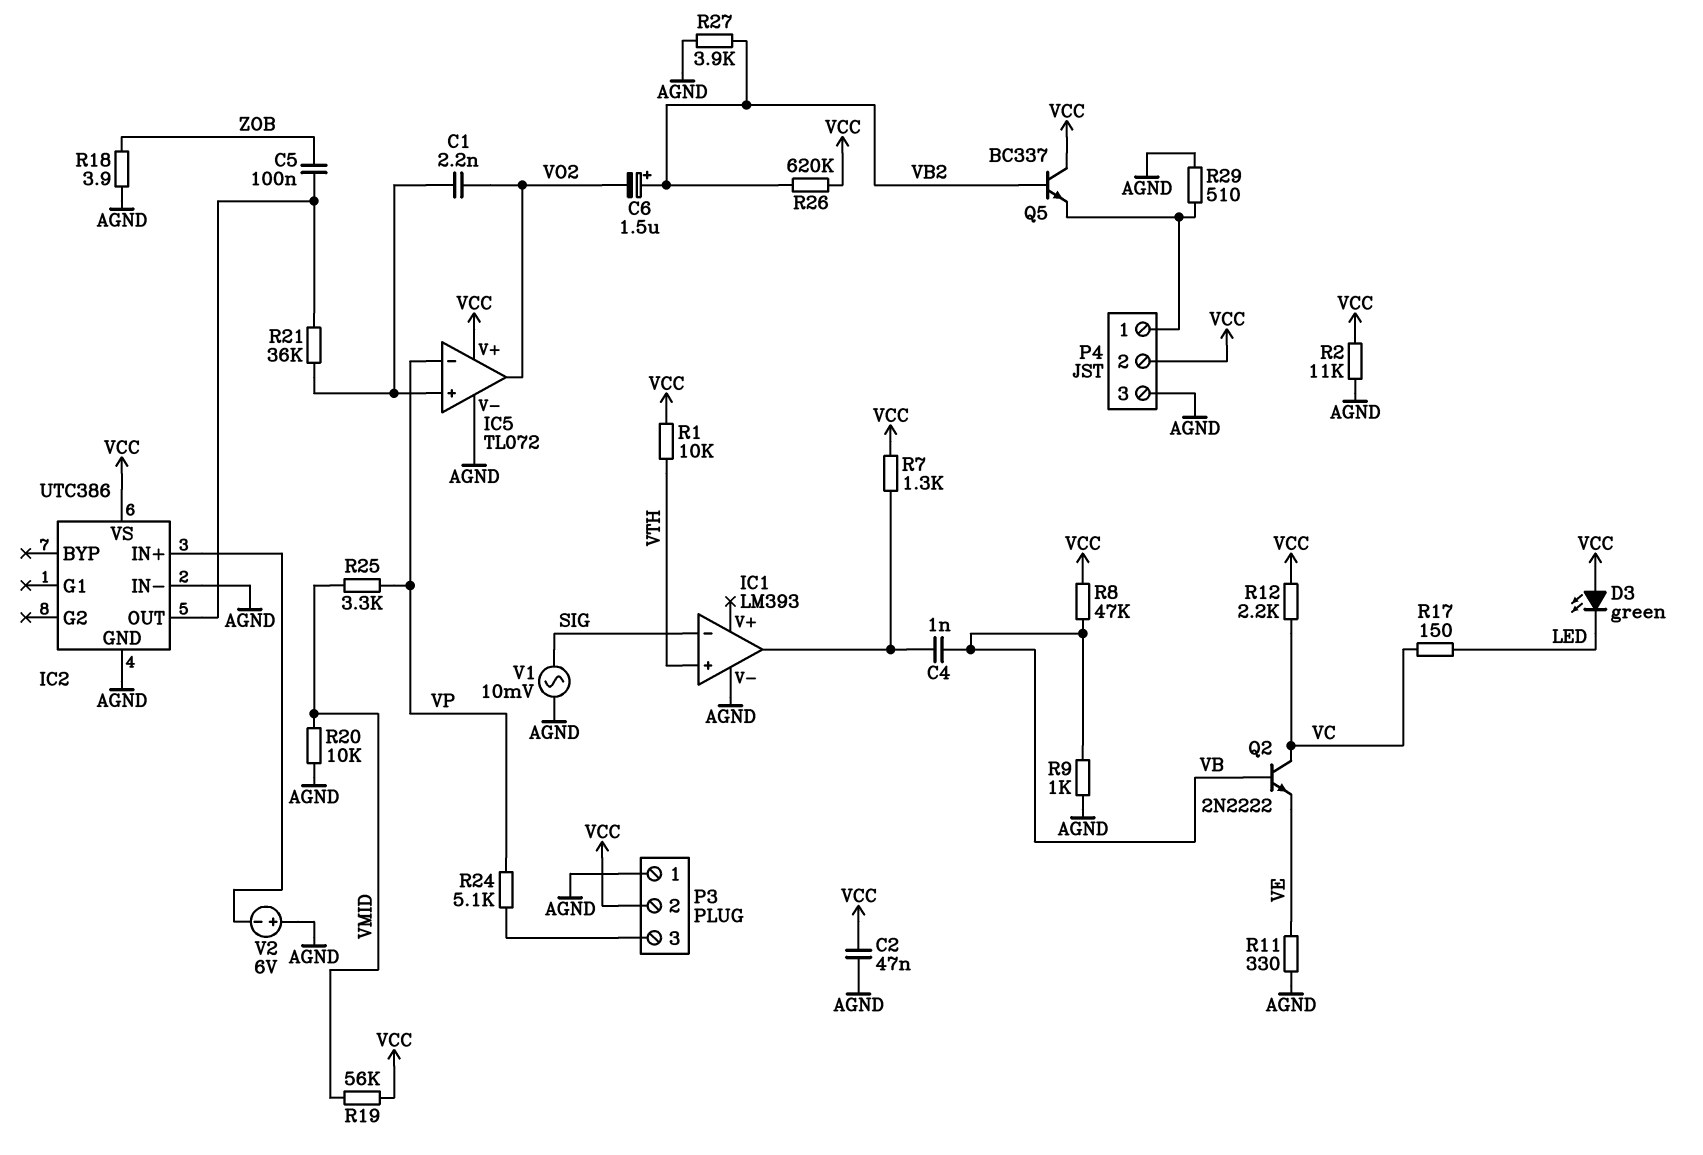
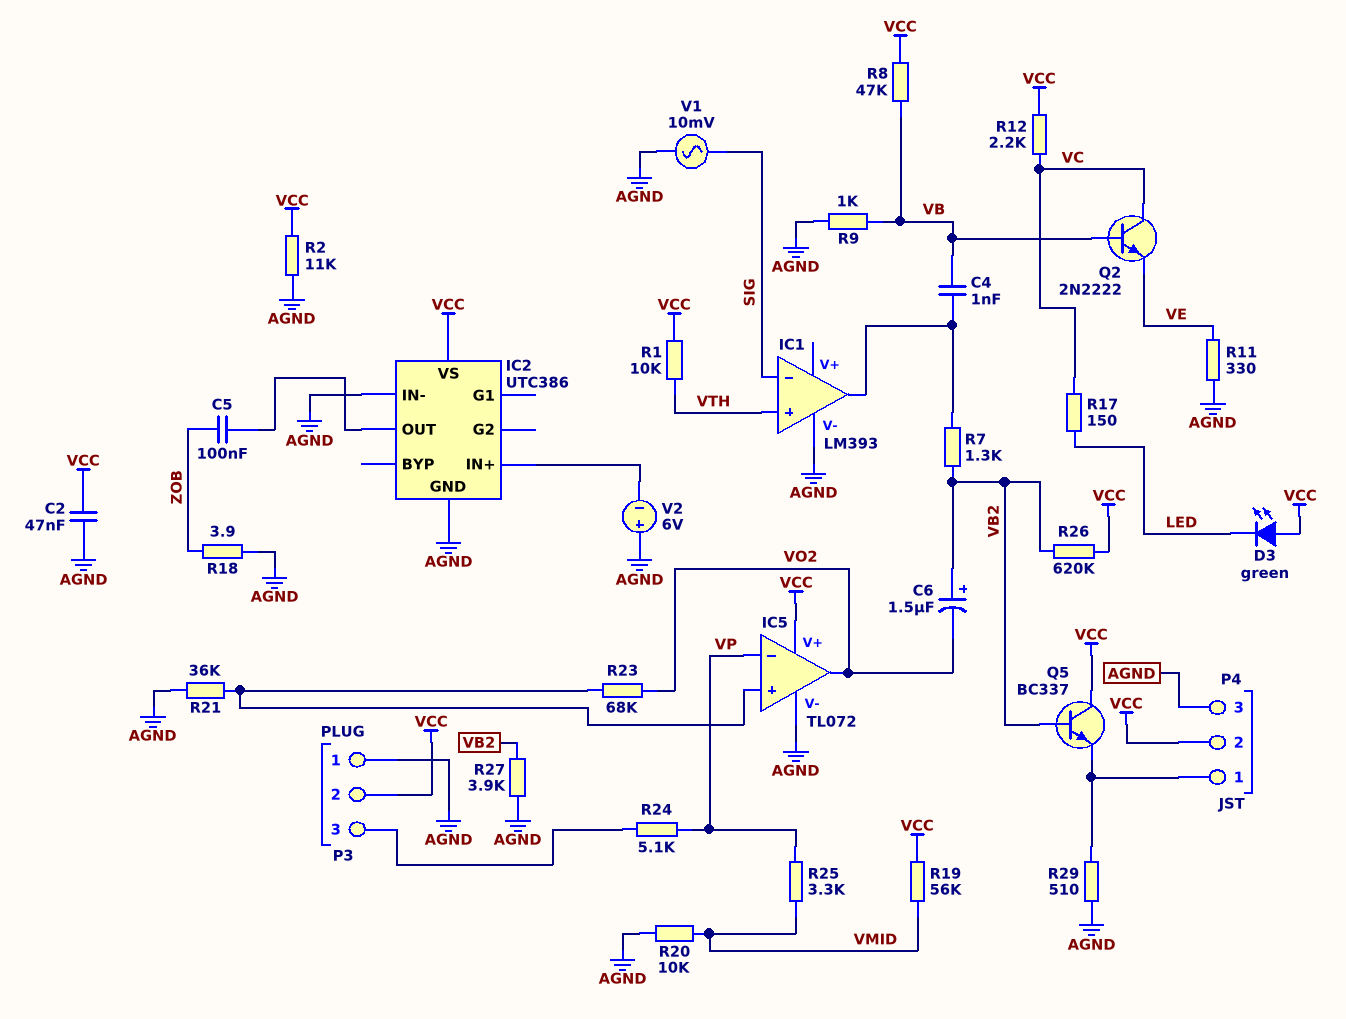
C1: 2.2nF (IC5/in+, VO2) -> none
R7: 1.3k (IC1/out, VCC) -> 1.3k (IC1/out, VB2)
R21: 36k (IC2/OUT, IC5/in+) -> 36k (AGND, IC5/in+)
R23: none -> 68k (IC5/in+, VO2)

